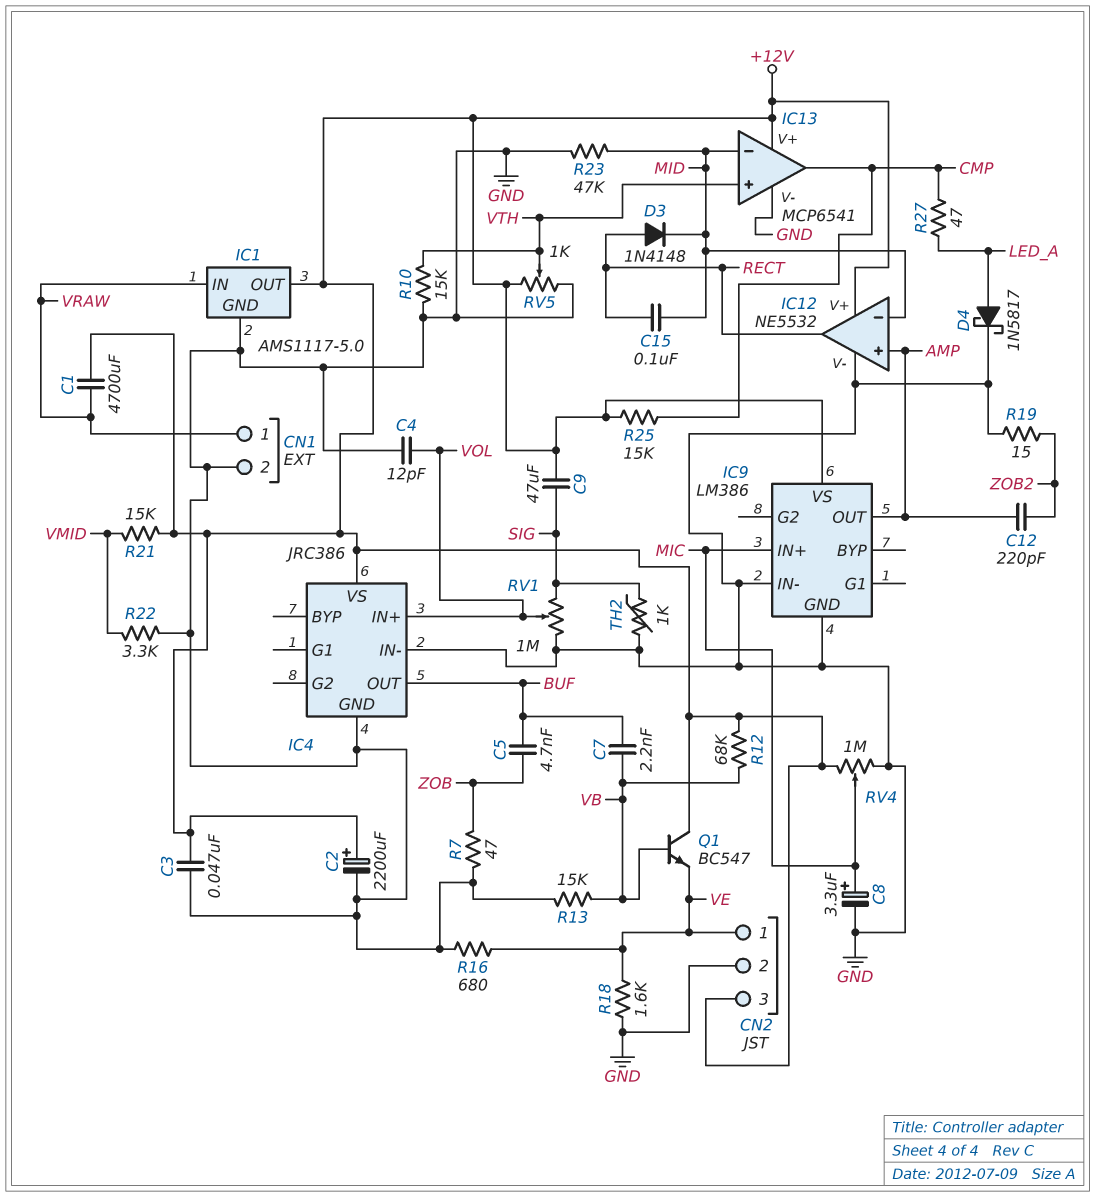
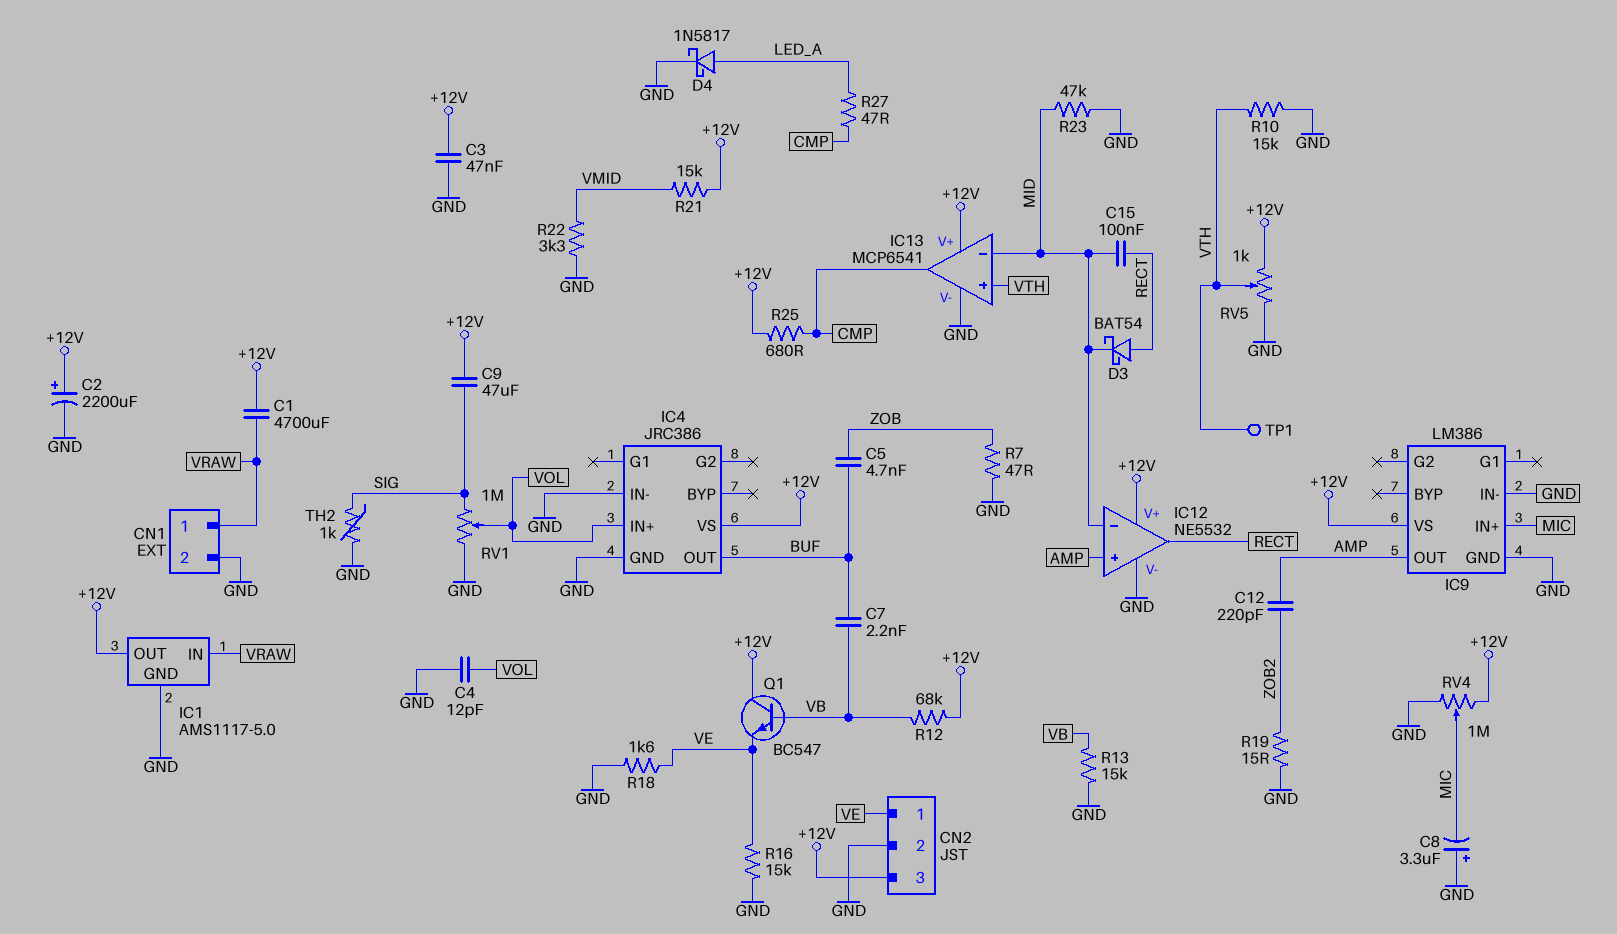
C8: 3.3uF (plus MIC, minus GND) -> 3.3uF (plus GND, minus MIC)
D3: diode 1N4148 (A RECT, K MID) -> schottky BAT54 (A RECT, K MID)
R16: 680 (GND, VE) -> 15k (GND, VE)
R25: 15k (+12V, CMP) -> 680 (+12V, CMP)
TP1: none -> test point (VTH)

